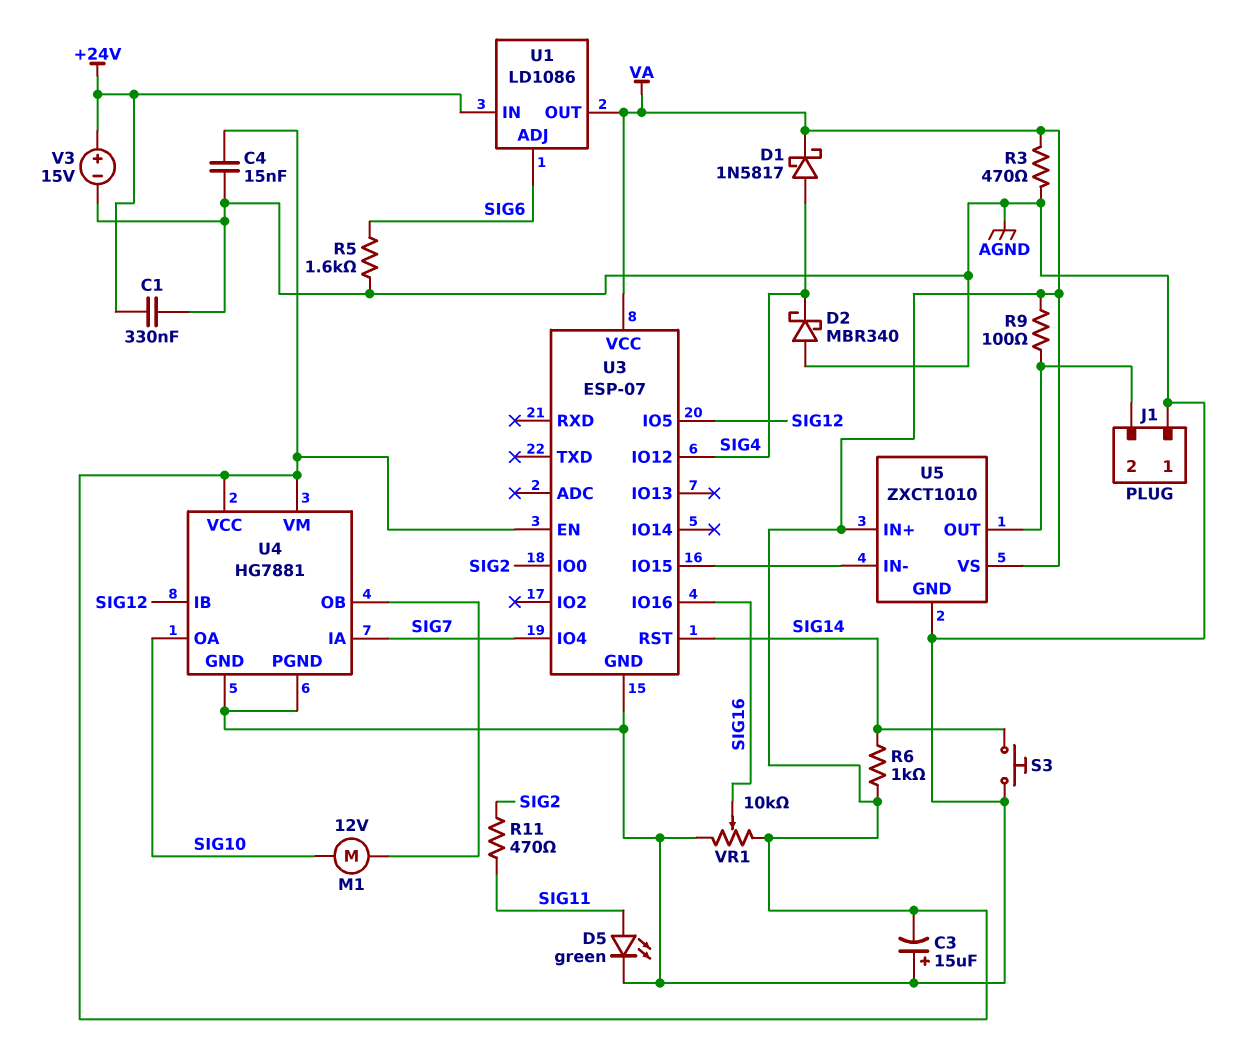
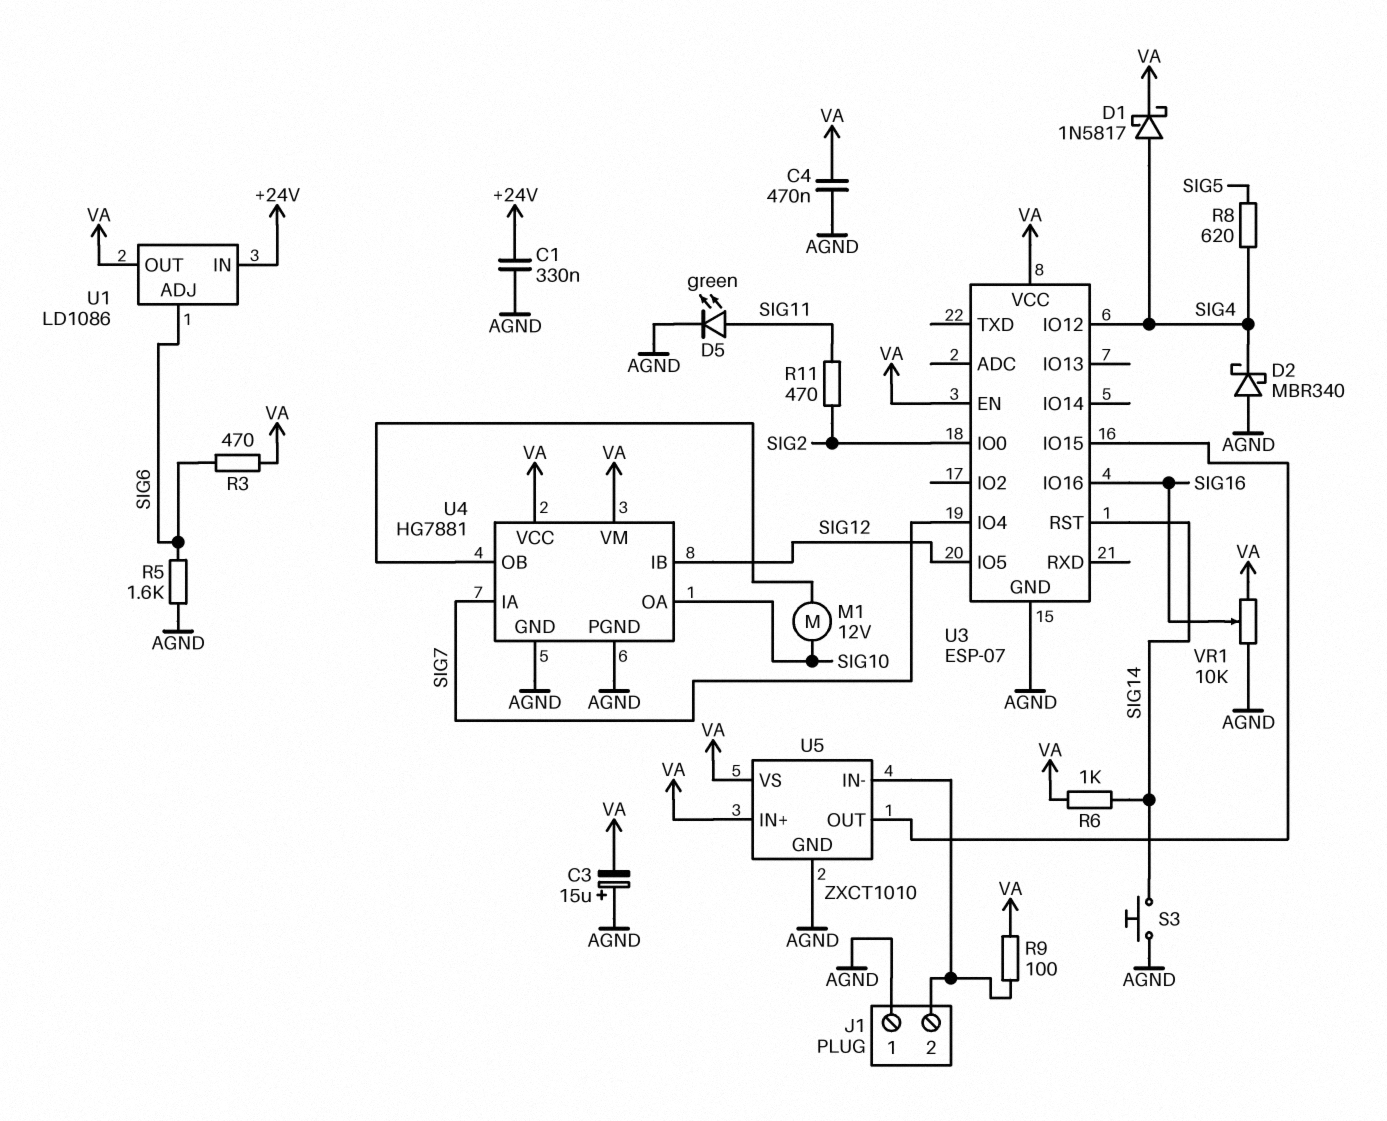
C4: 15nF (AGND, VA) -> 470nF (AGND, VA)
R3: 470 (AGND, VA) -> 470 (SIG6, VA)
R8: none -> 620 (SIG4, SIG5)
U5 pin IN-: U3/IO15 -> J1/2
U5 pin OUT: J1/2 -> U3/IO15
V3: 15V (plus +24V, minus AGND) -> none

